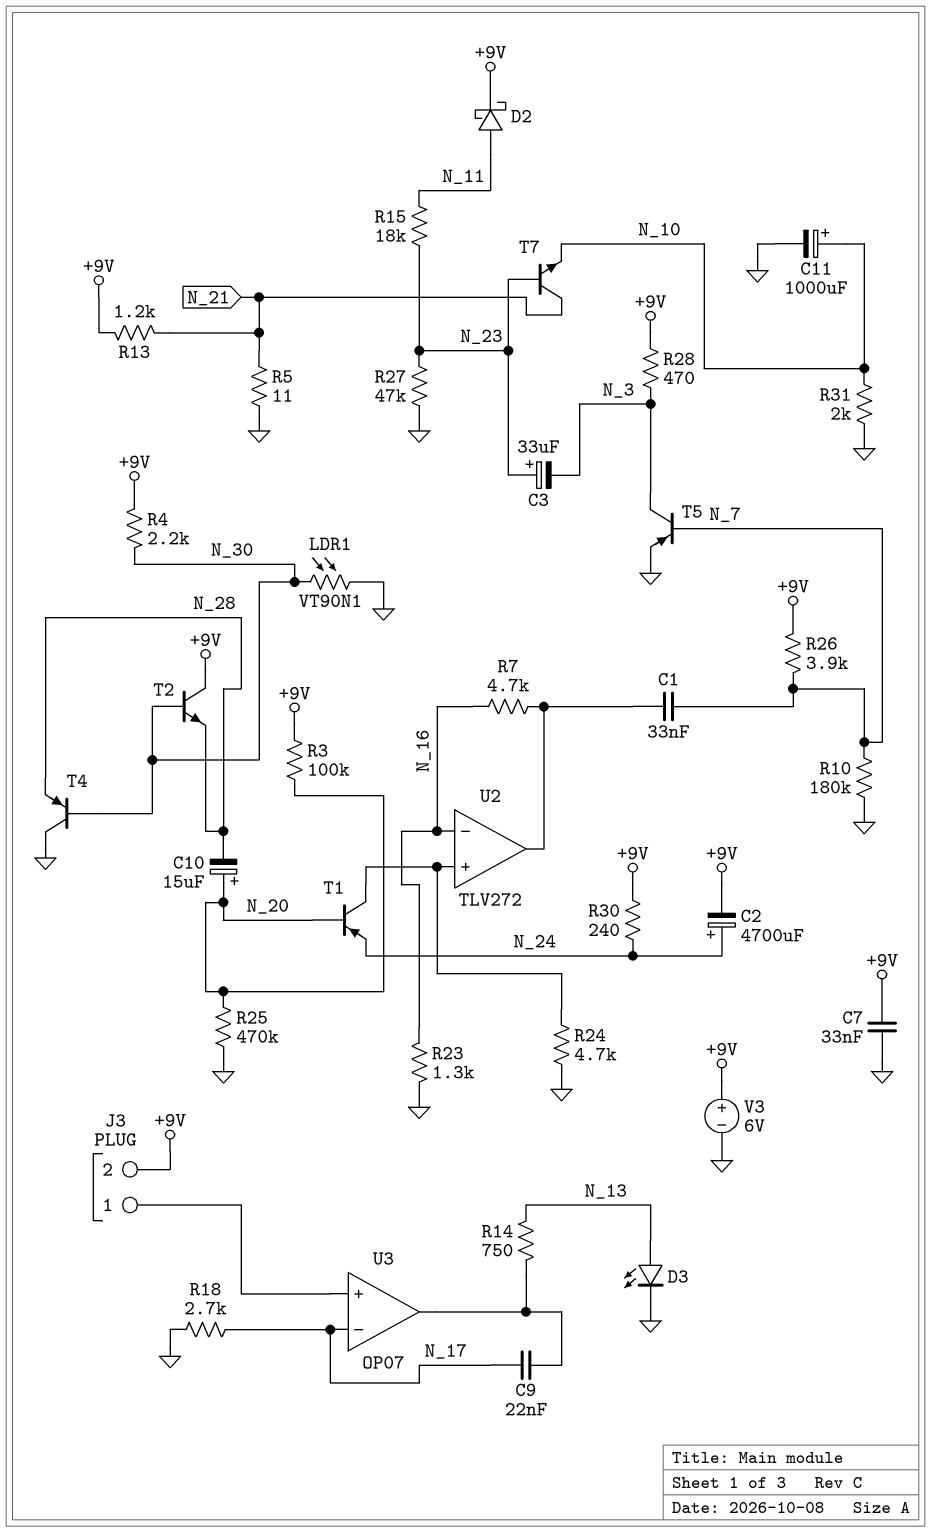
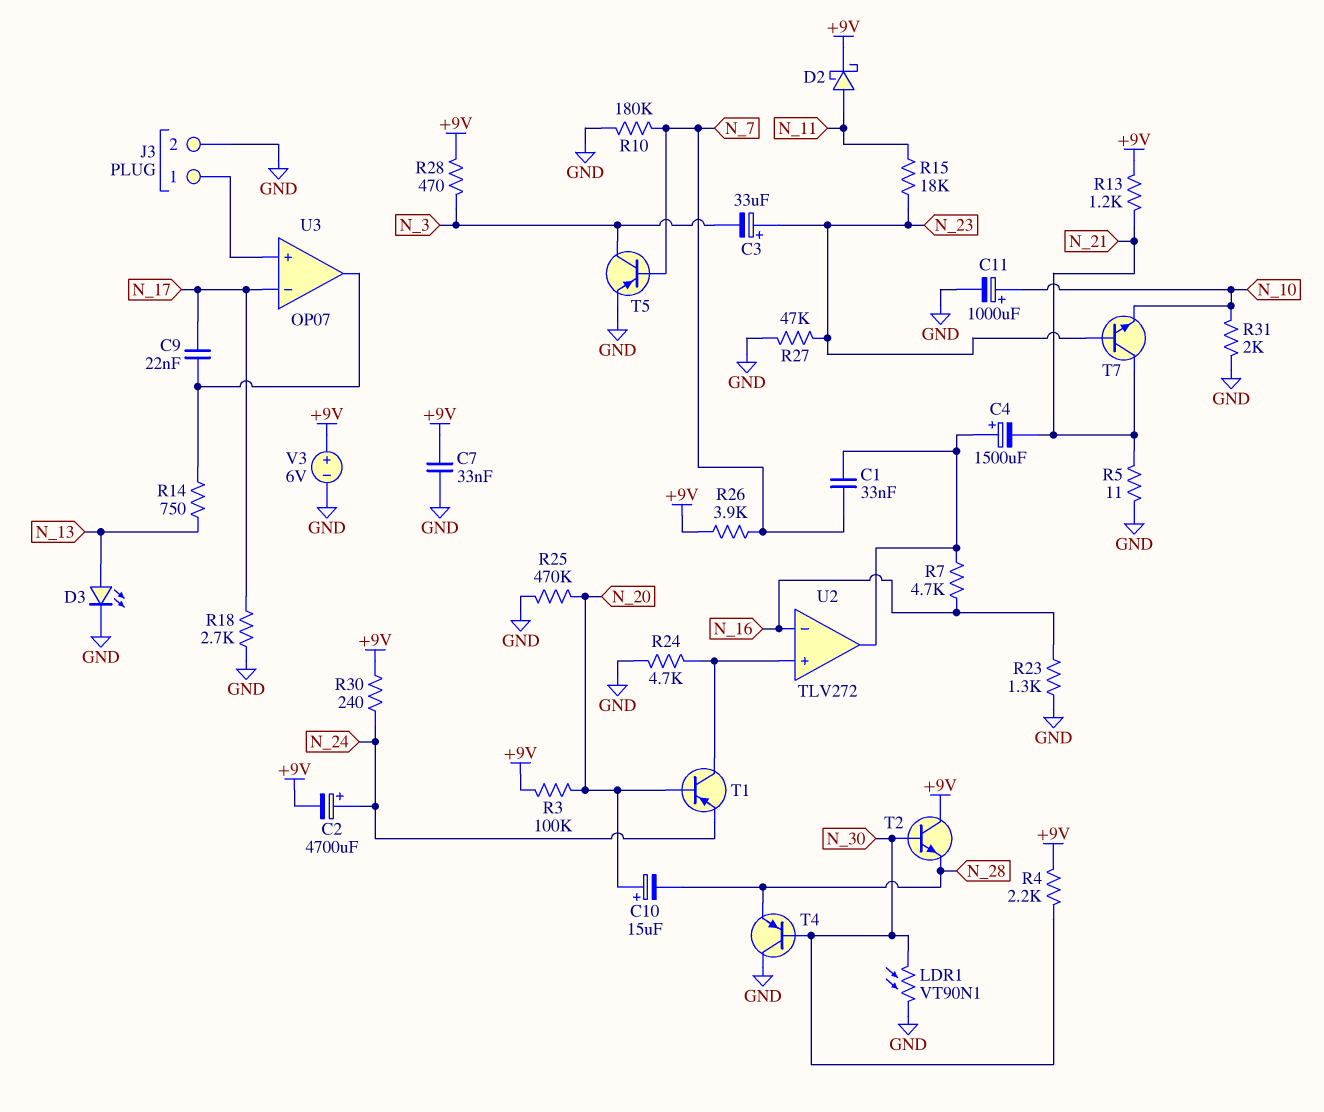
C4: none -> 1500uF (plus U2/out, minus N_21)
J3 pin 2: +9V -> GND

